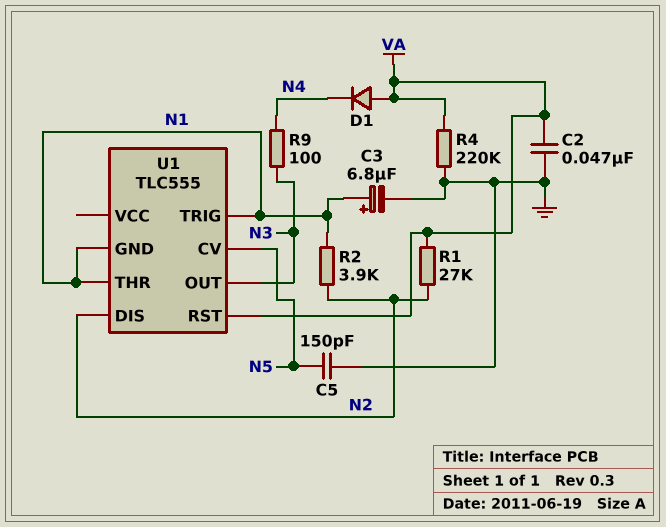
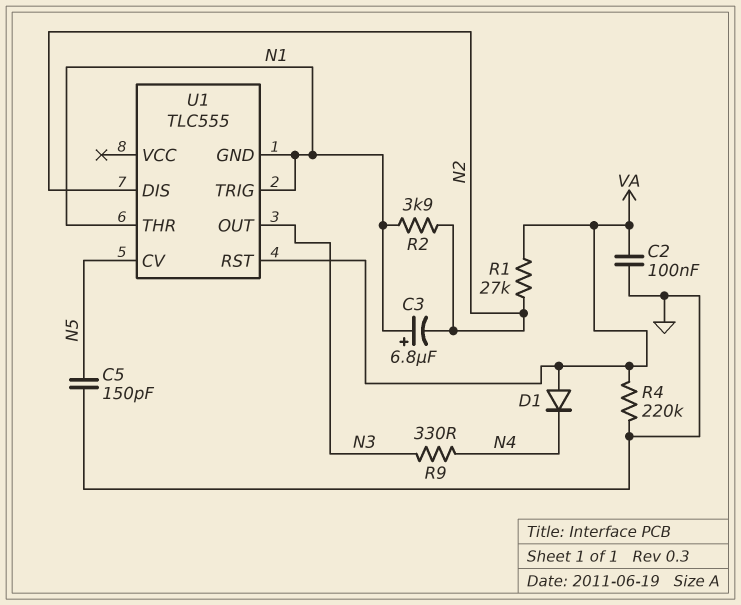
C2: 47nF (GND, VA) -> 100nF (GND, VA)
C3: 6.8uF (plus N1, minus GND) -> 6.8uF (plus N1, minus N2)
R9: 100 (N3, N4) -> 330 (N3, N4)

